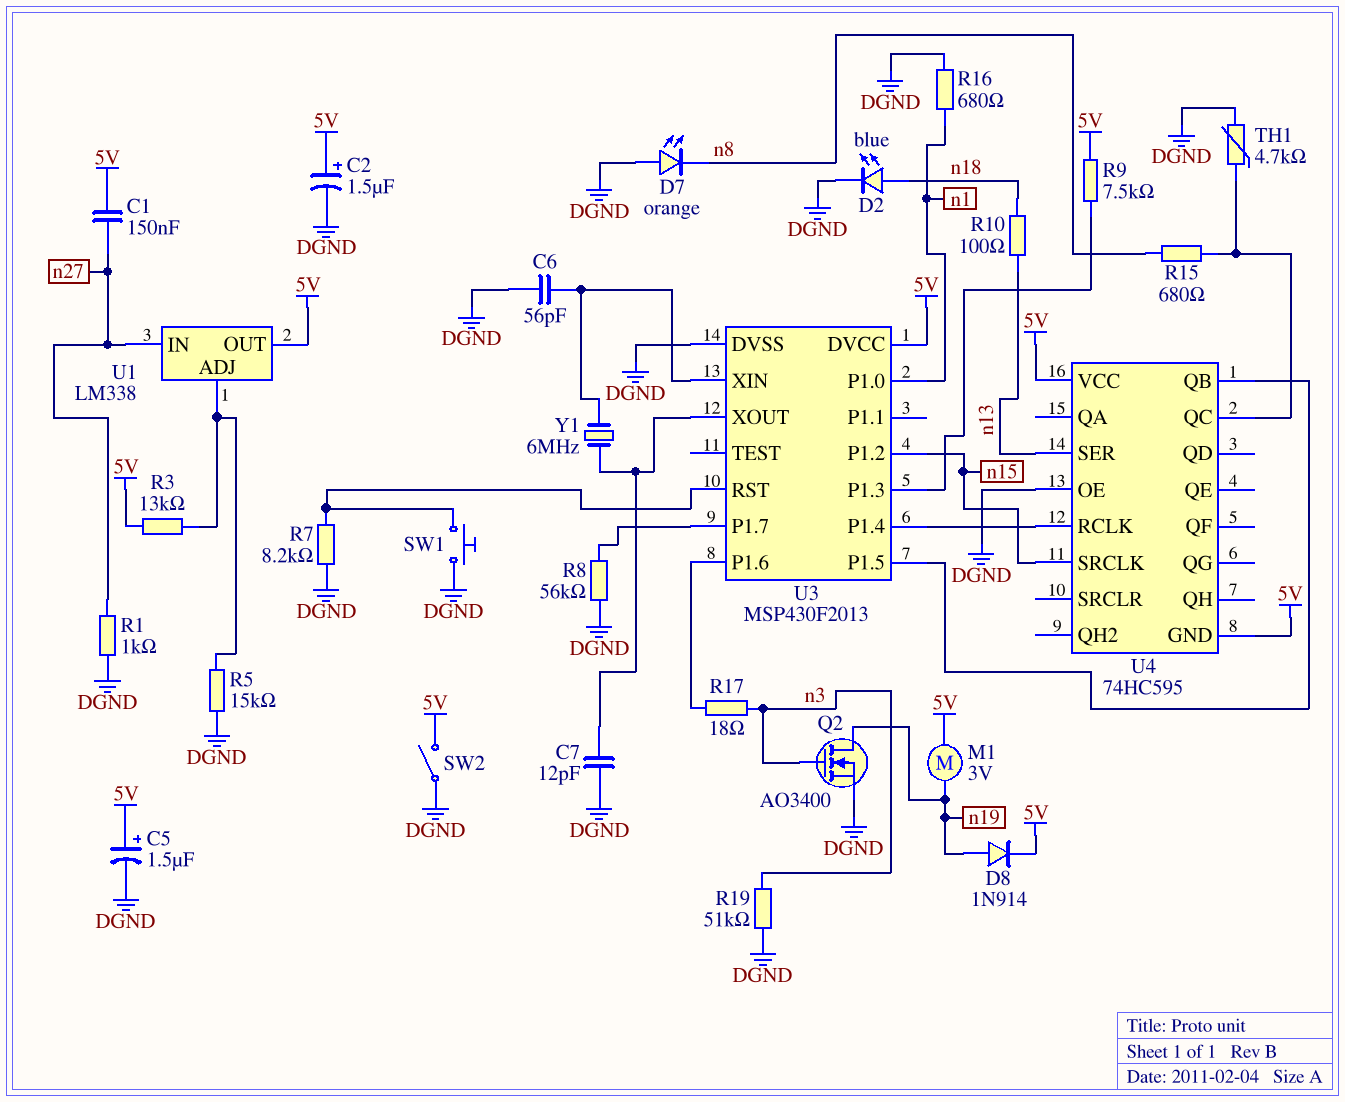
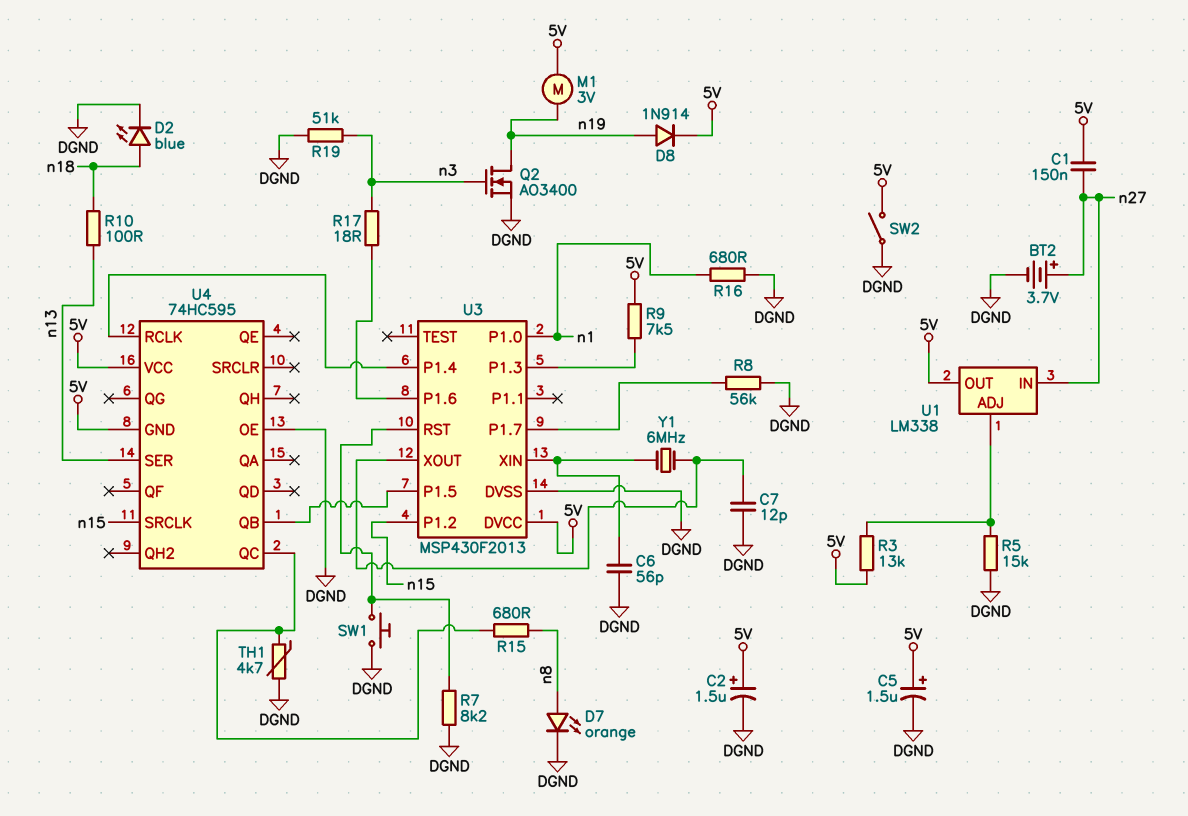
BT2: none -> 3.7V (plus n27, minus DGND)
D7: LED orange (A DGND, K n8) -> LED orange (A n8, K DGND)
R1: 1k (DGND, n27) -> none

